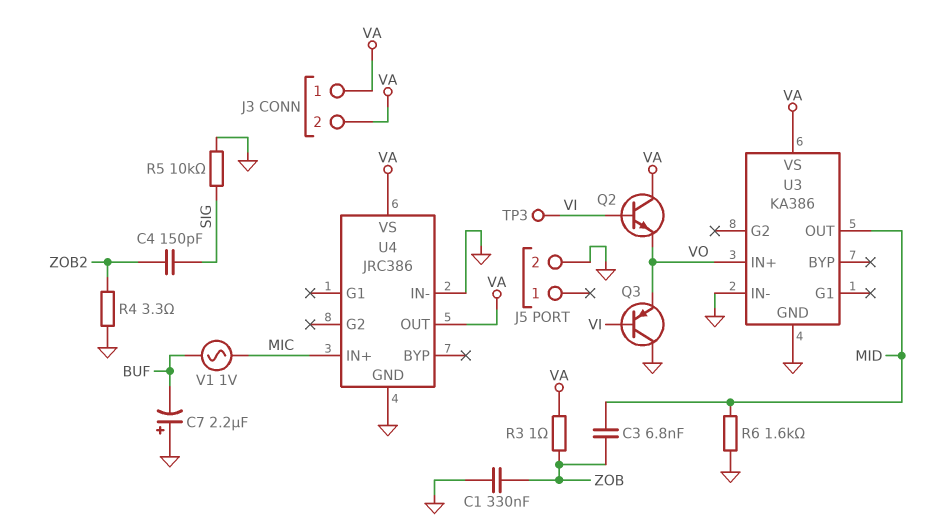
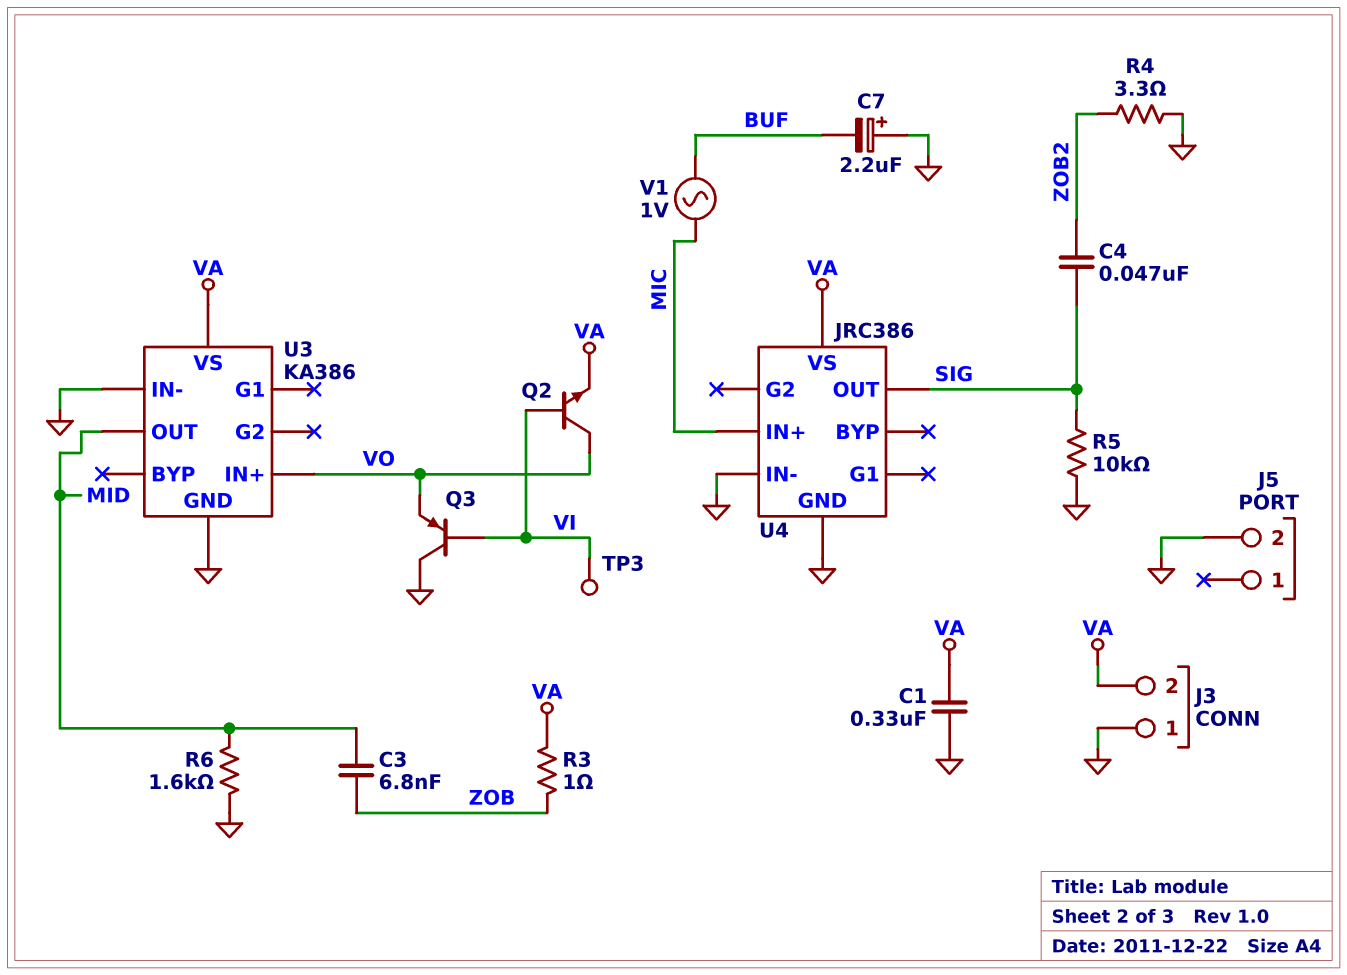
C1: 330nF (GND, ZOB) -> 330nF (GND, VA)
C4: 150pF (SIG, ZOB2) -> 47nF (SIG, ZOB2)
J3 pin 1: VA -> GND
Q2: NPN (B VI, C VA, E VO) -> NPN (B VI, C VO, E VA)
U4 pin OUT: VA -> SIG

